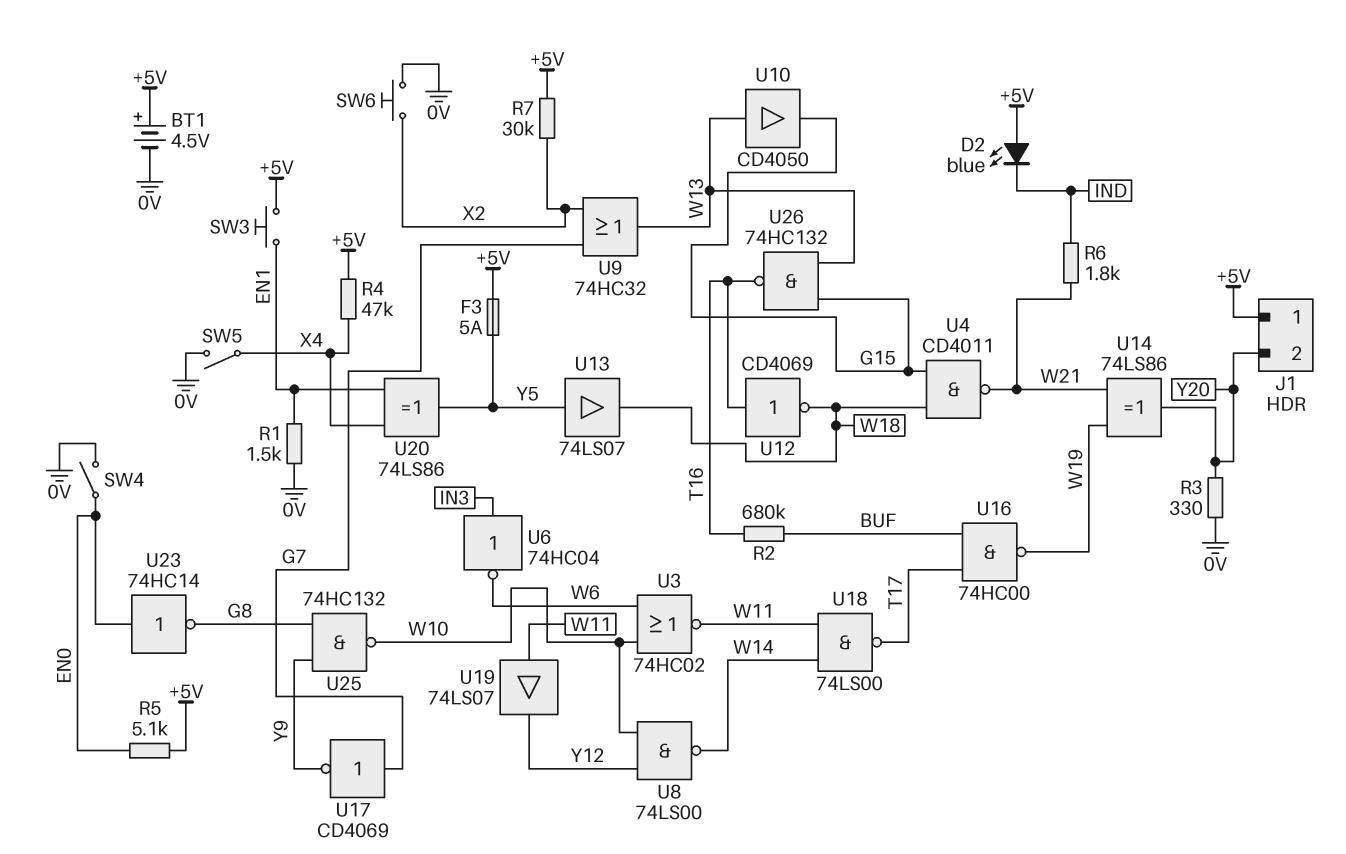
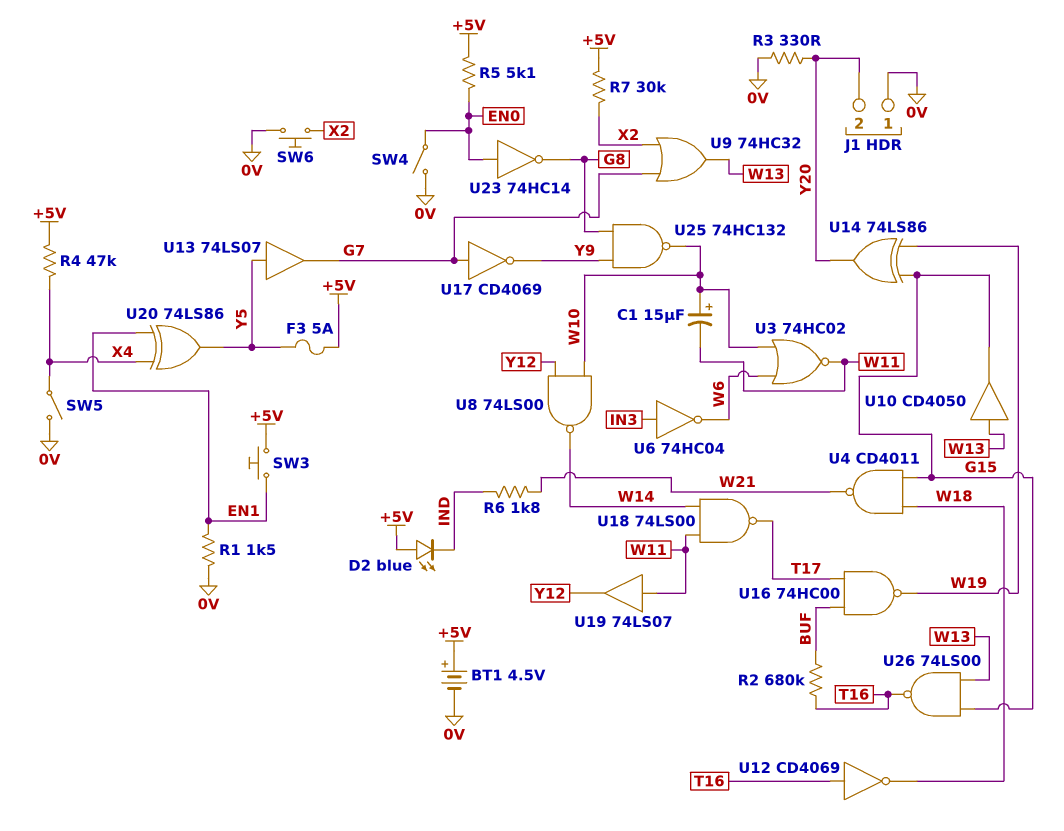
C1: none -> 15uF (plus W10, minus W11)
J1 pin 1: +5V -> 0V
U13: buffer 74LS07 (in Y5, out W18) -> buffer 74LS07 (in Y5, out G7)
U14: XOR 74LS86 (in W19, in W21, out Y20) -> XOR 74LS86 (in G15, in W19, out Y20)
U26: NAND 74HC132 (in G15, in W13, out T16) -> NAND 74LS00 (in G15, in W13, out T16)

